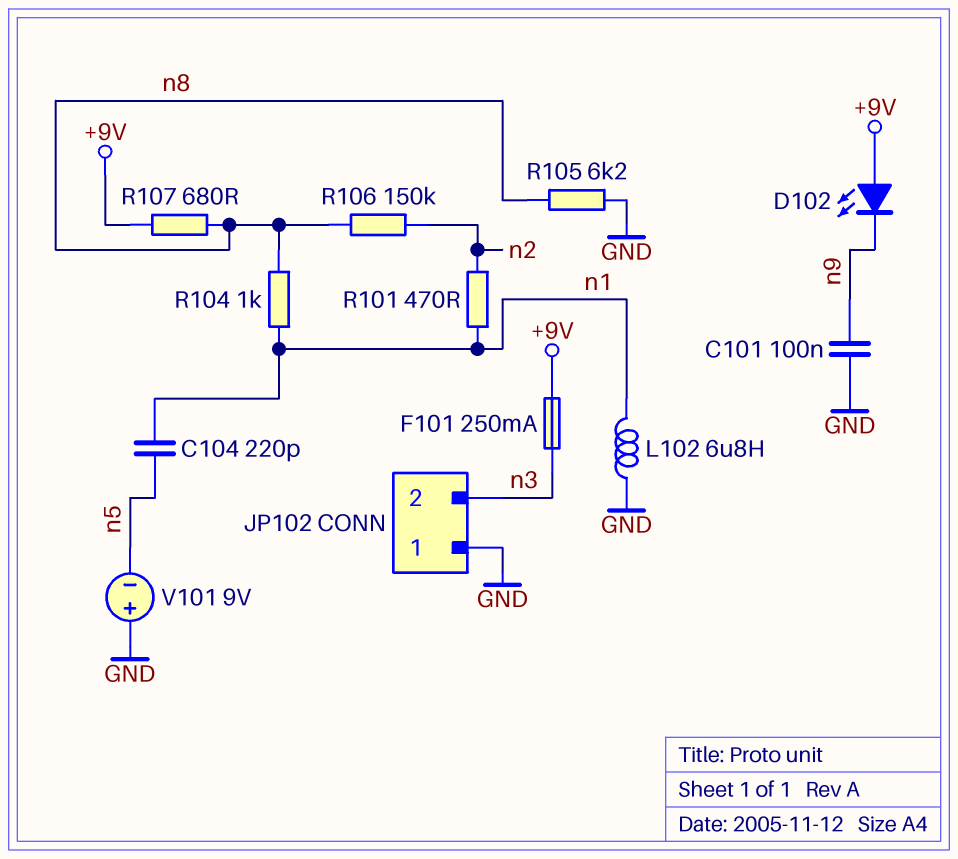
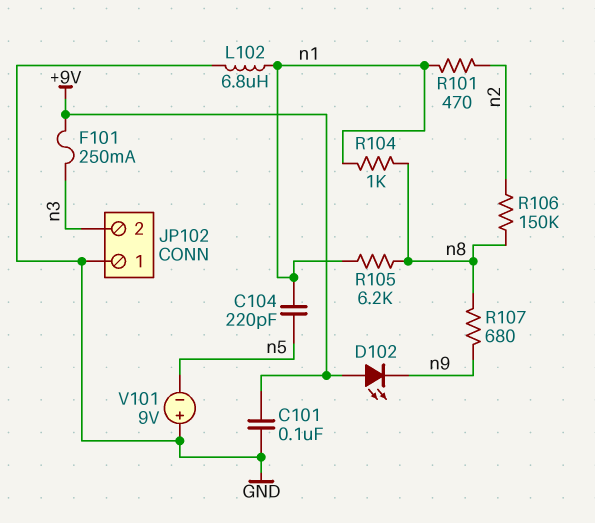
C101: 100nF (GND, n9) -> 100nF (+9V, GND)
R105: 6.2k (GND, n8) -> 6.2k (n1, n8)
R107: 680 (+9V, n8) -> 680 (n8, n9)

